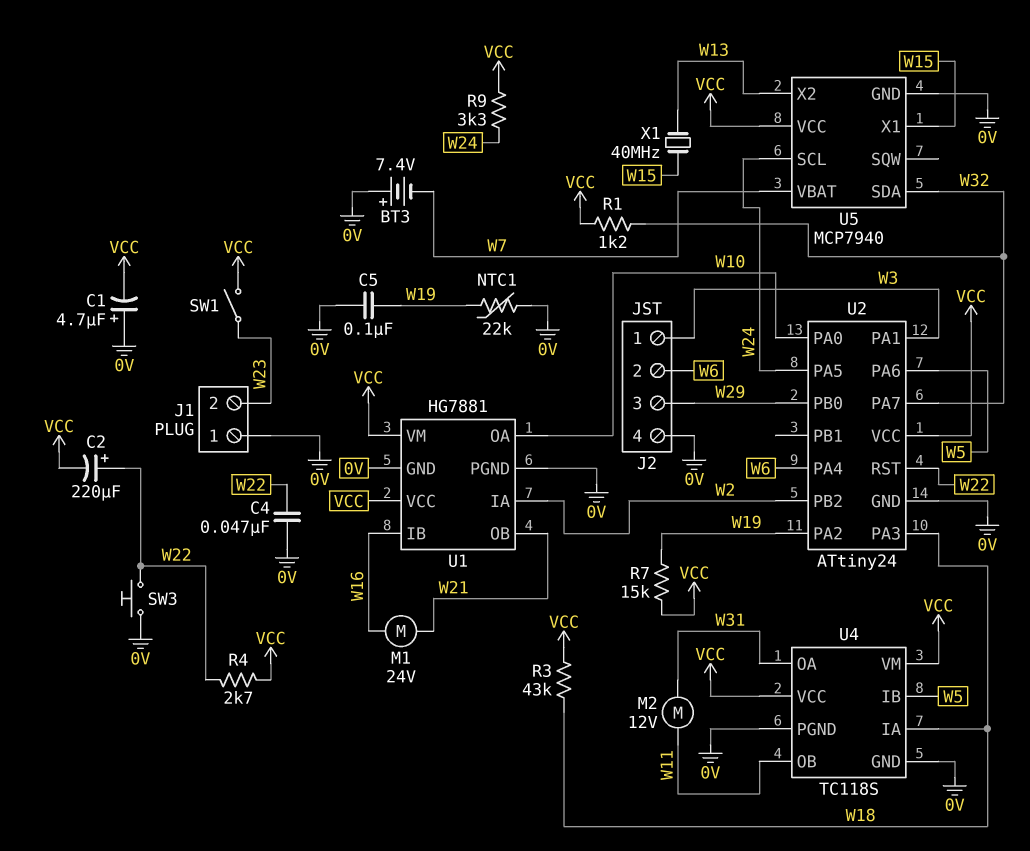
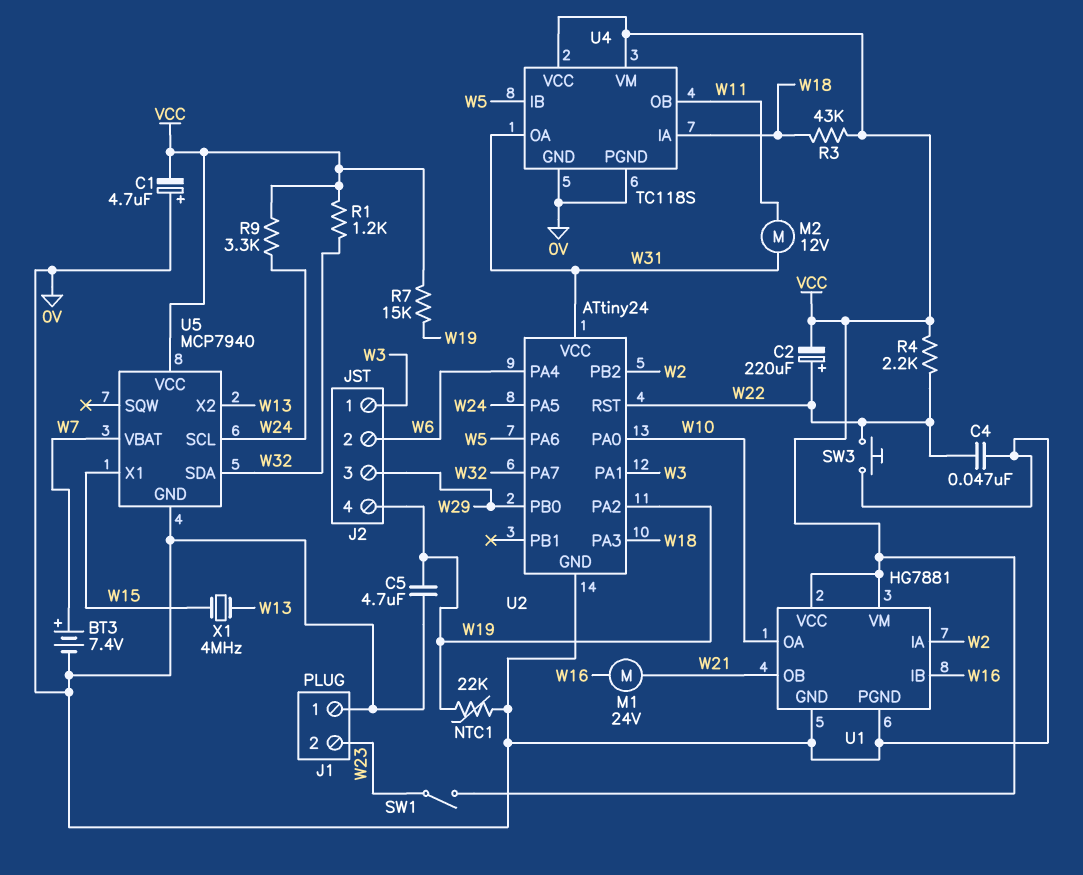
BT3: 7.4V (plus 0V, minus W7) -> 7.4V (plus W7, minus 0V)
C5: 100nF (0V, W19) -> 4.7uF (0V, W19)
J2 pin 4: 0V -> W19
R4: 2.7k (VCC, W22) -> 2.2k (VCC, W22)
U2 pin VCC: VCC -> W31
X1: 40MHz (W13, W15) -> 4MHz (W13, W15)

